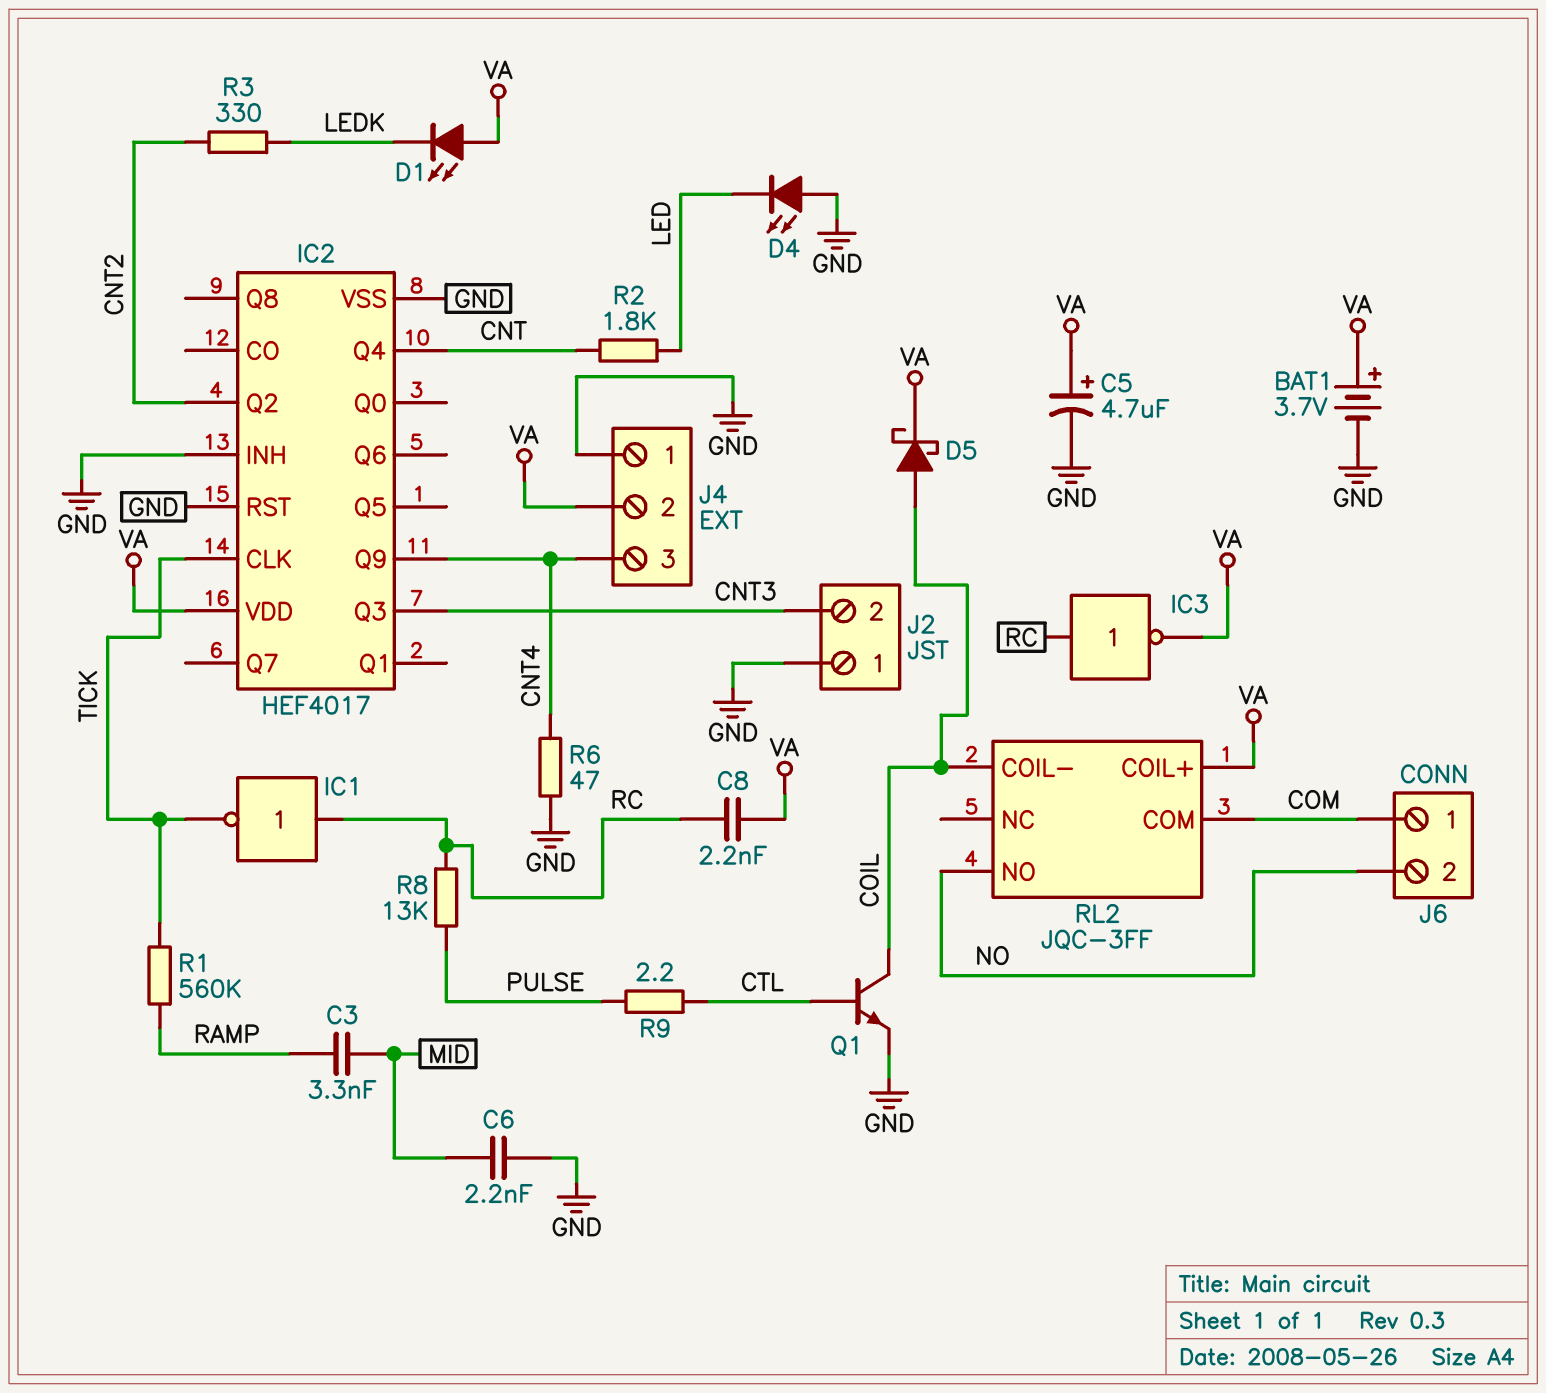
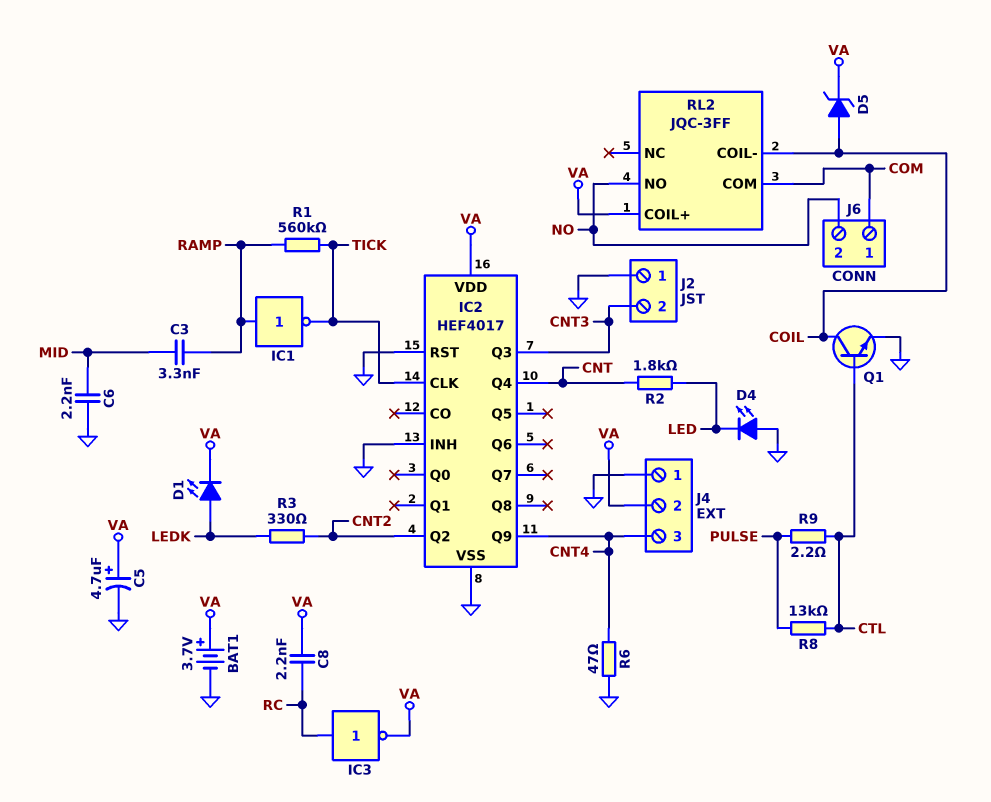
D1: LED (A VA, K LEDK) -> LED (A LEDK, K VA)
D5: schottky (A COIL, K VA) -> zener (A COIL, K VA)
IC1: NOT (in RC, out TICK) -> NOT (in RAMP, out TICK)
R8: 13k (PULSE, RC) -> 13k (CTL, PULSE)

